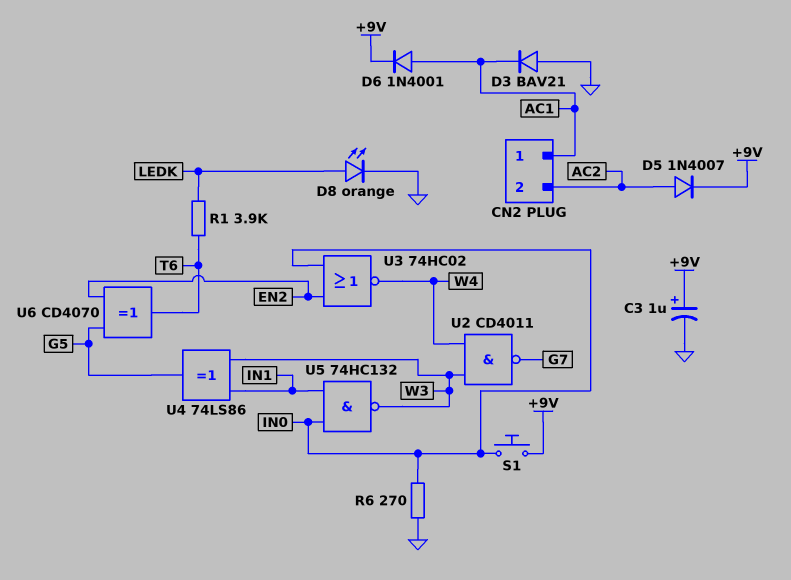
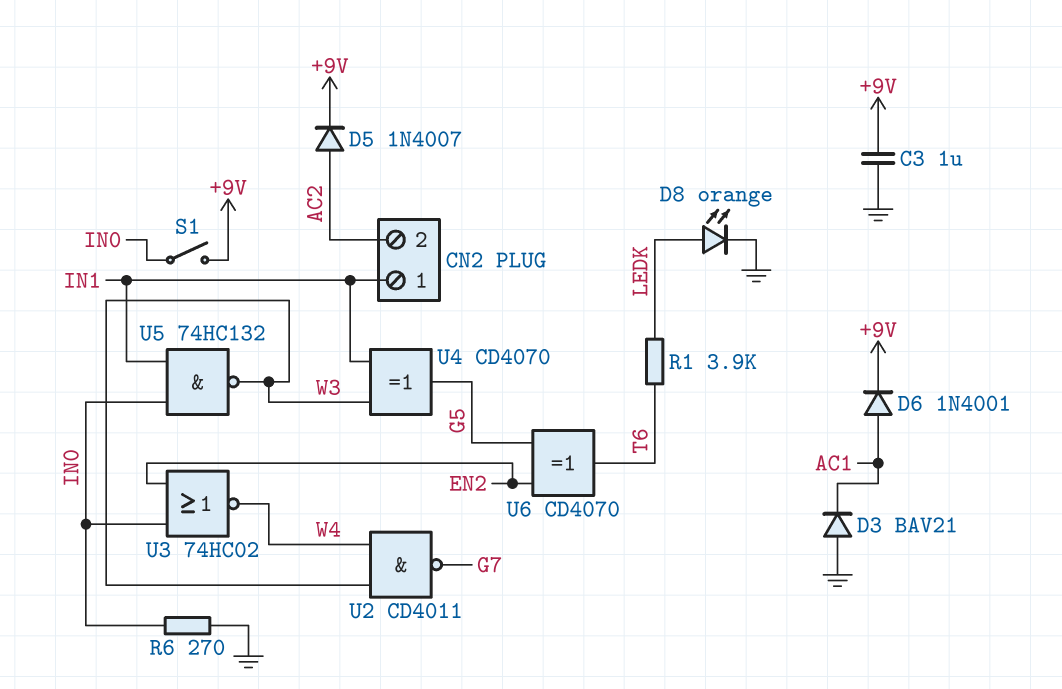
C3: 1uF (plus +9V, minus GND) -> 1uF (+9V, GND)
CN2 pin 1: AC1 -> IN1
S1: button (+9V, IN0) -> switch (+9V, IN0)
U4: XOR 74LS86 (in IN1, in W3, out G5) -> XOR CD4070 (in IN1, in W3, out G5)

